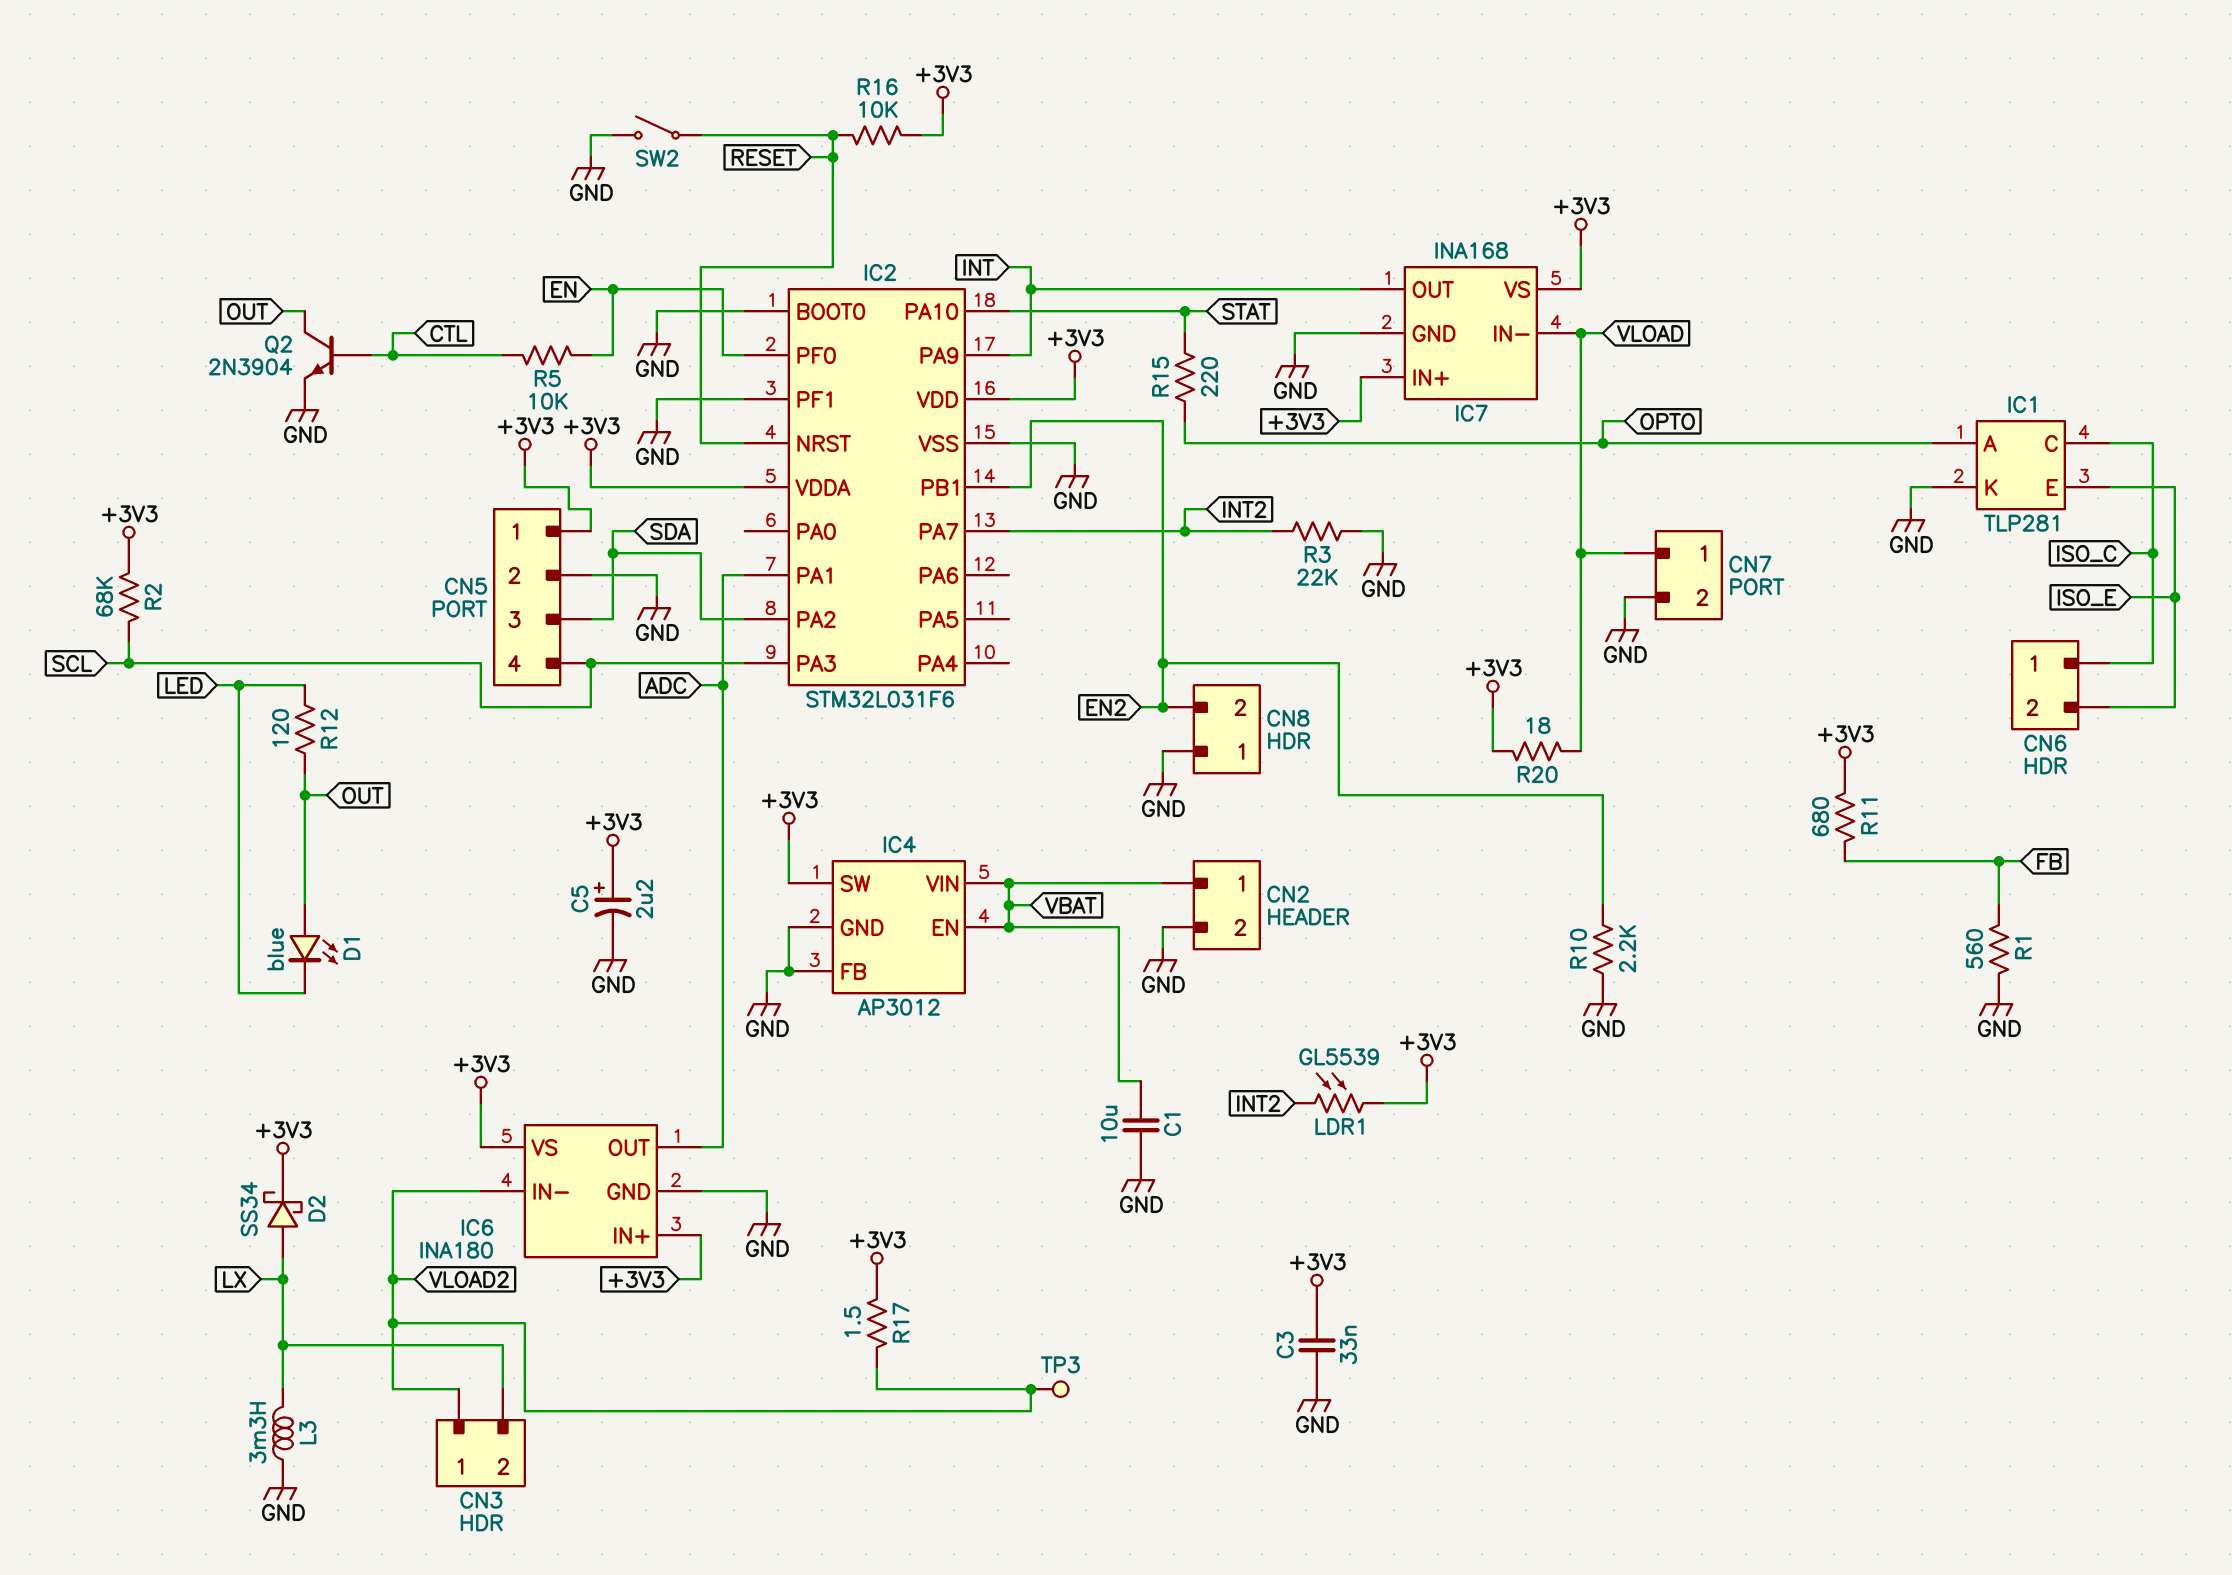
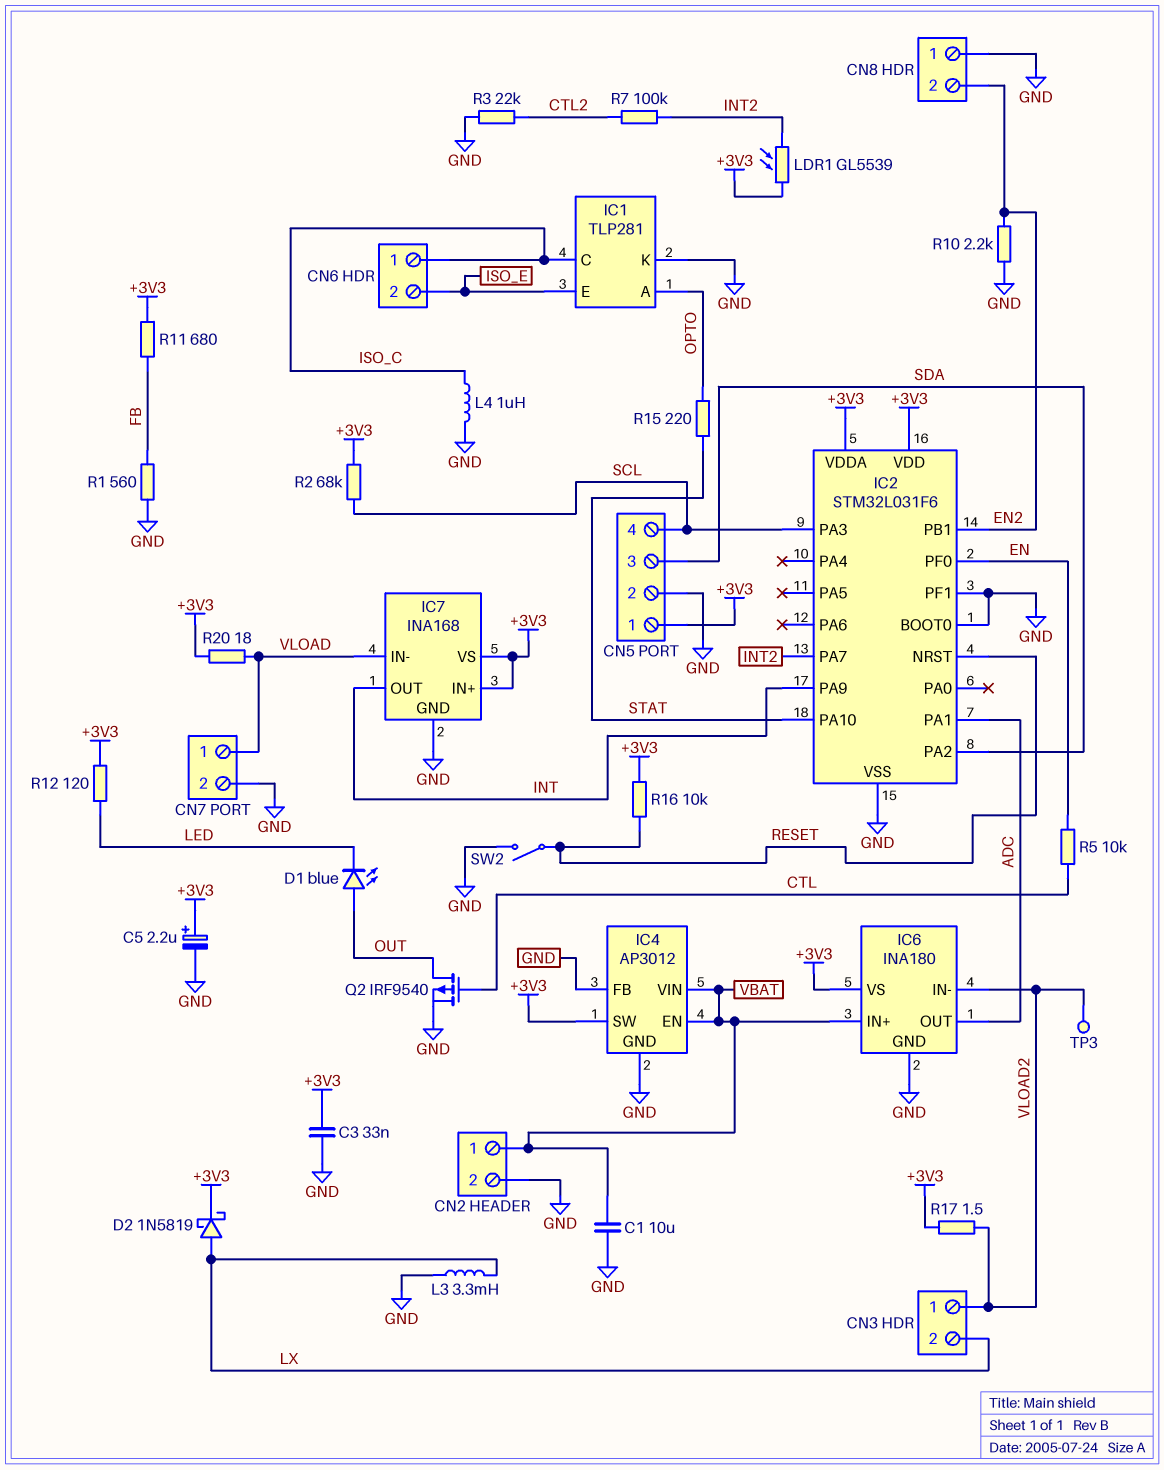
D2: schottky SS34 (A LX, K +3V3) -> schottky 1N5819 (A LX, K +3V3)
IC6 pin IN+: +3V3 -> VBAT
L4: none -> 1uH (GND, ISO_C)
Q2: NPN 2N3904 (B CTL, C OUT, E GND) -> PMOS IRF9540 (G CTL, D OUT, S GND)
R3: 22k (GND, INT2) -> 22k (CTL2, GND)
R7: none -> 100k (CTL2, INT2)
R12: 120 (LED, OUT) -> 120 (+3V3, LED)

